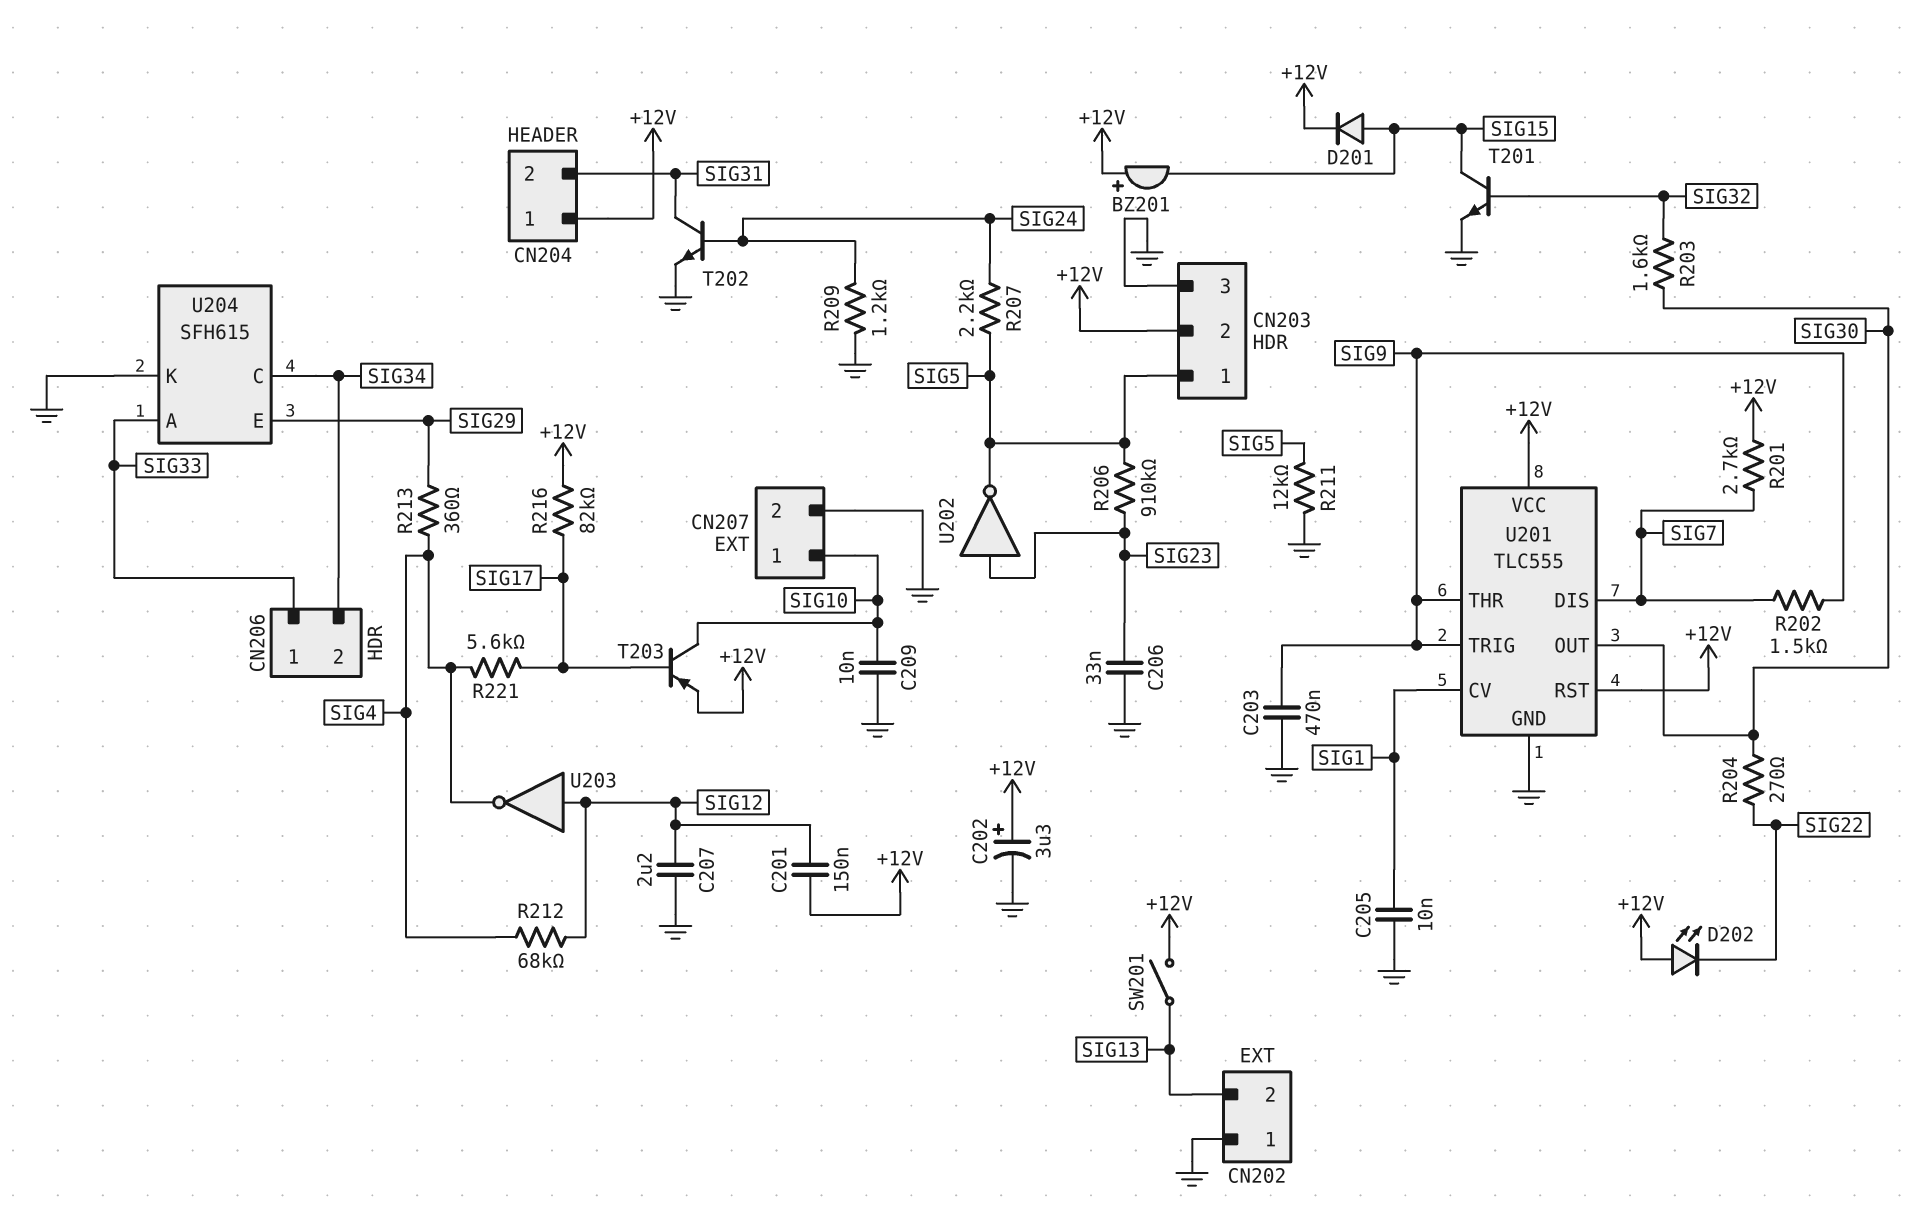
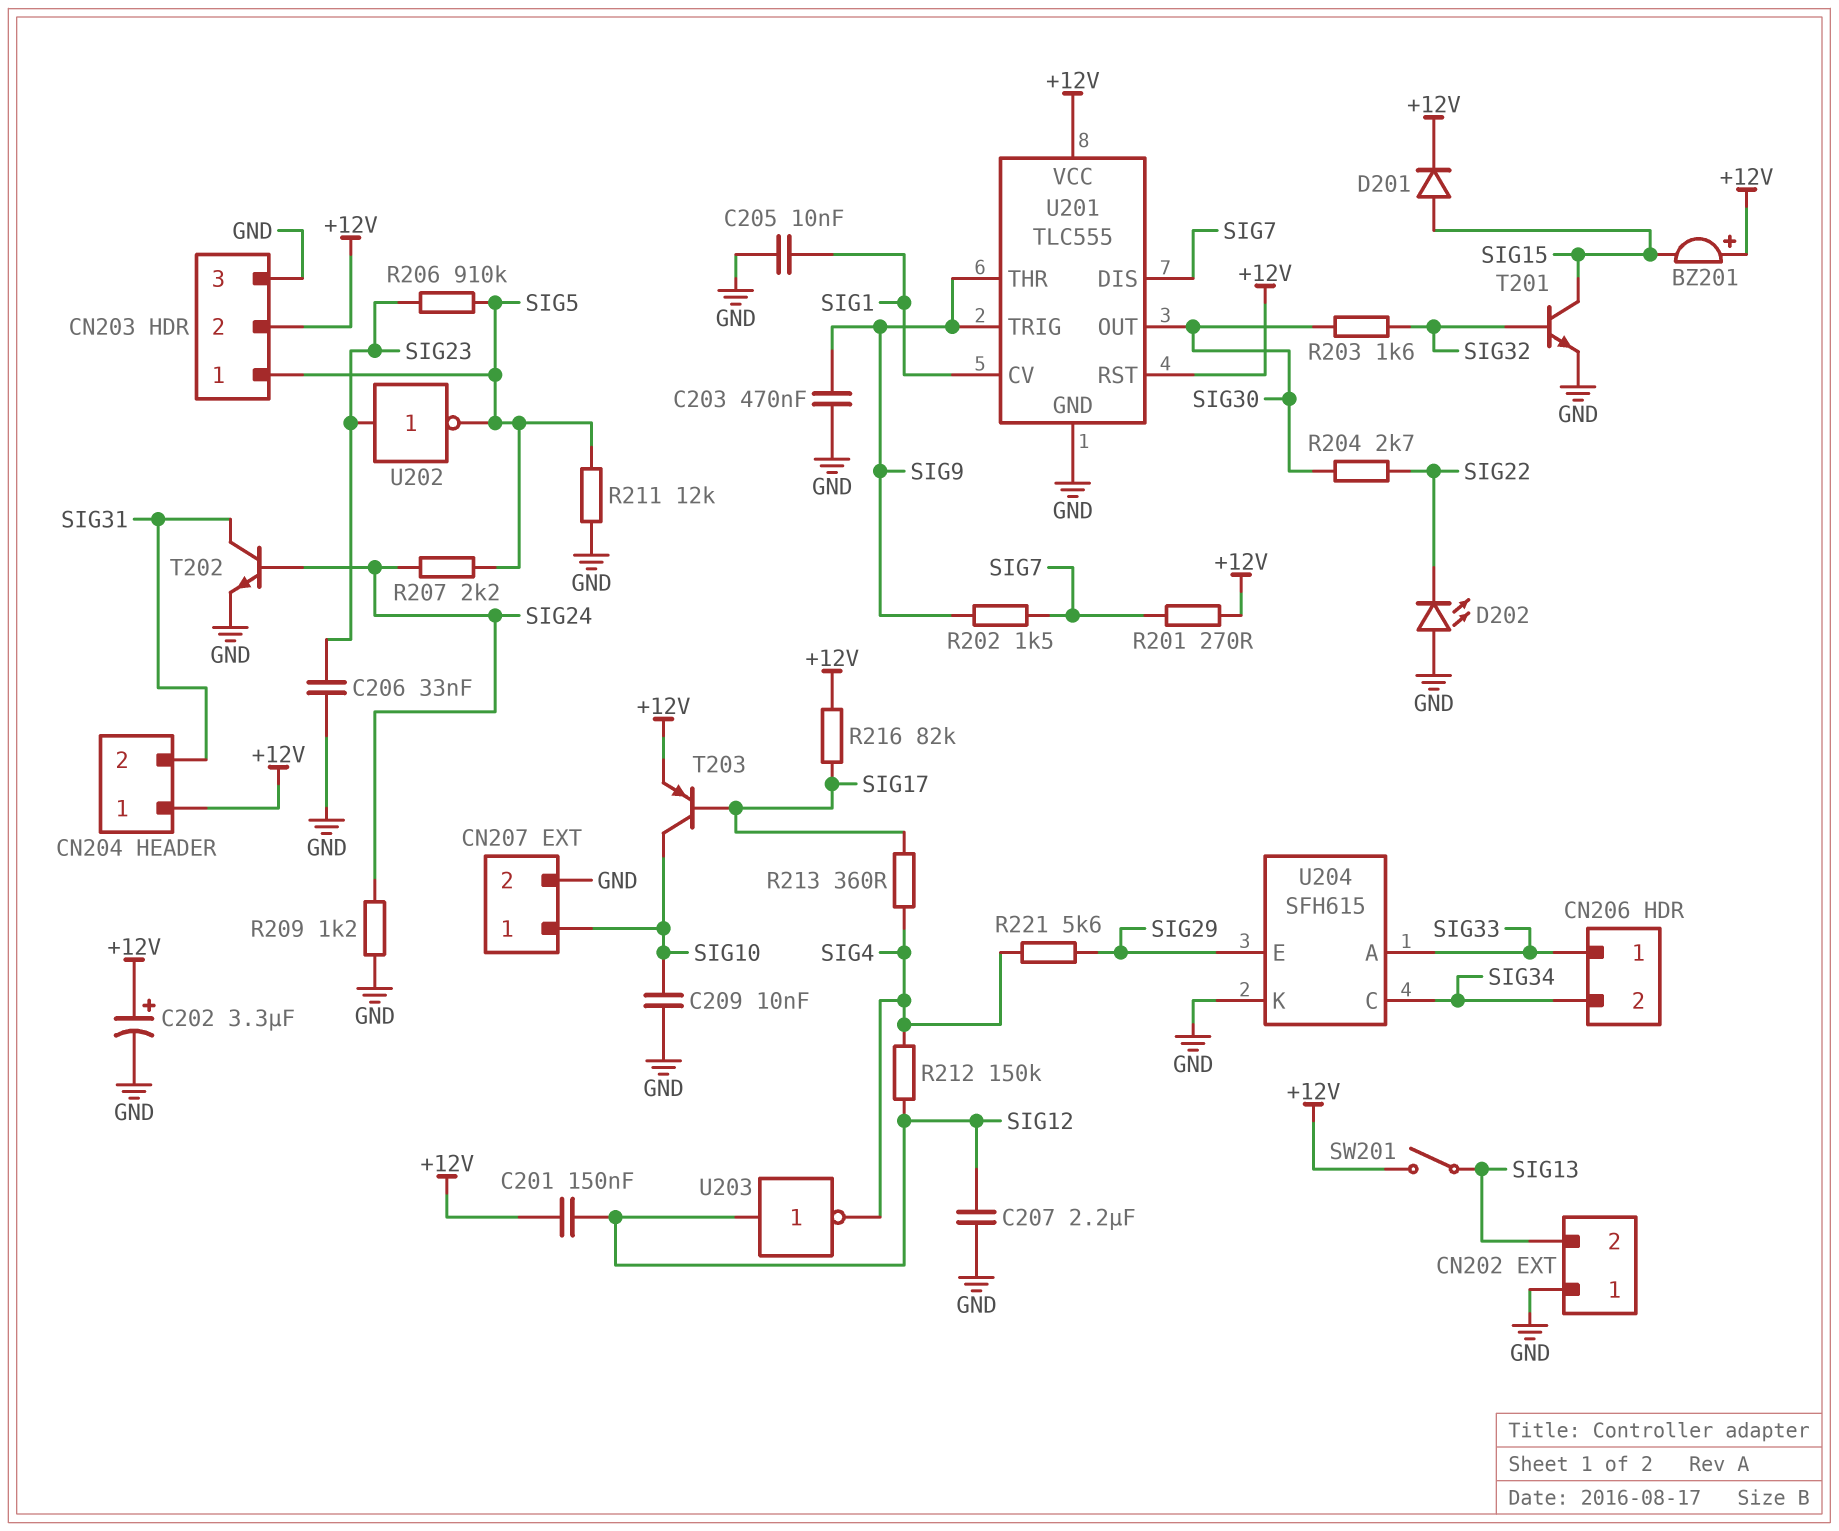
D202: LED (A +12V, K SIG22) -> LED (A GND, K SIG22)
R201: 2.7k (+12V, SIG7) -> 270 (+12V, SIG7)
R204: 270 (SIG22, SIG30) -> 2.7k (SIG22, SIG30)
R212: 68k (SIG4, SIG12) -> 150k (SIG4, SIG12)
R213: 360 (SIG4, SIG29) -> 360 (SIG4, SIG17)
R221: 5.6k (SIG4, SIG17) -> 5.6k (SIG4, SIG29)

